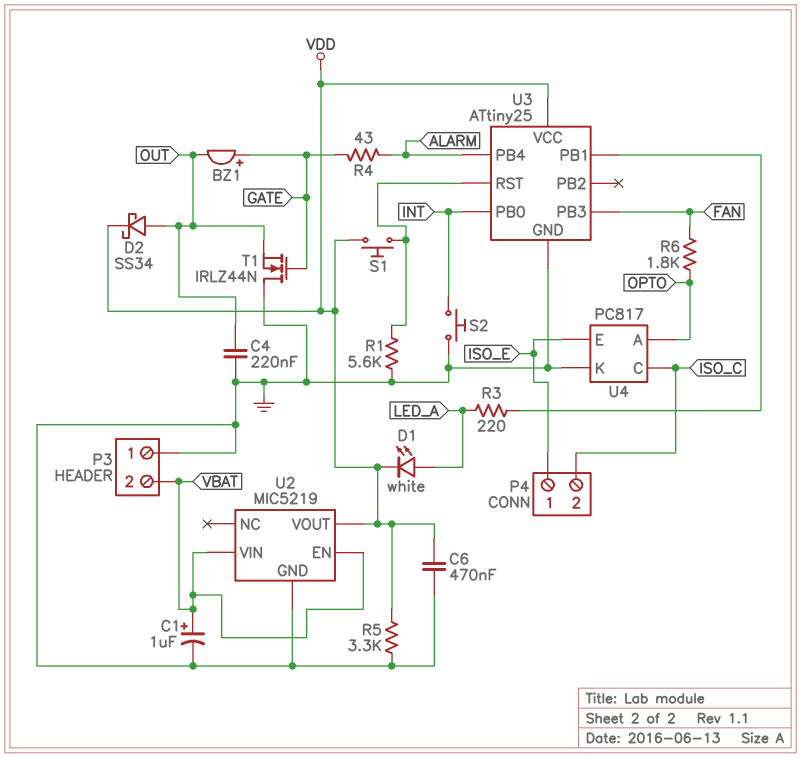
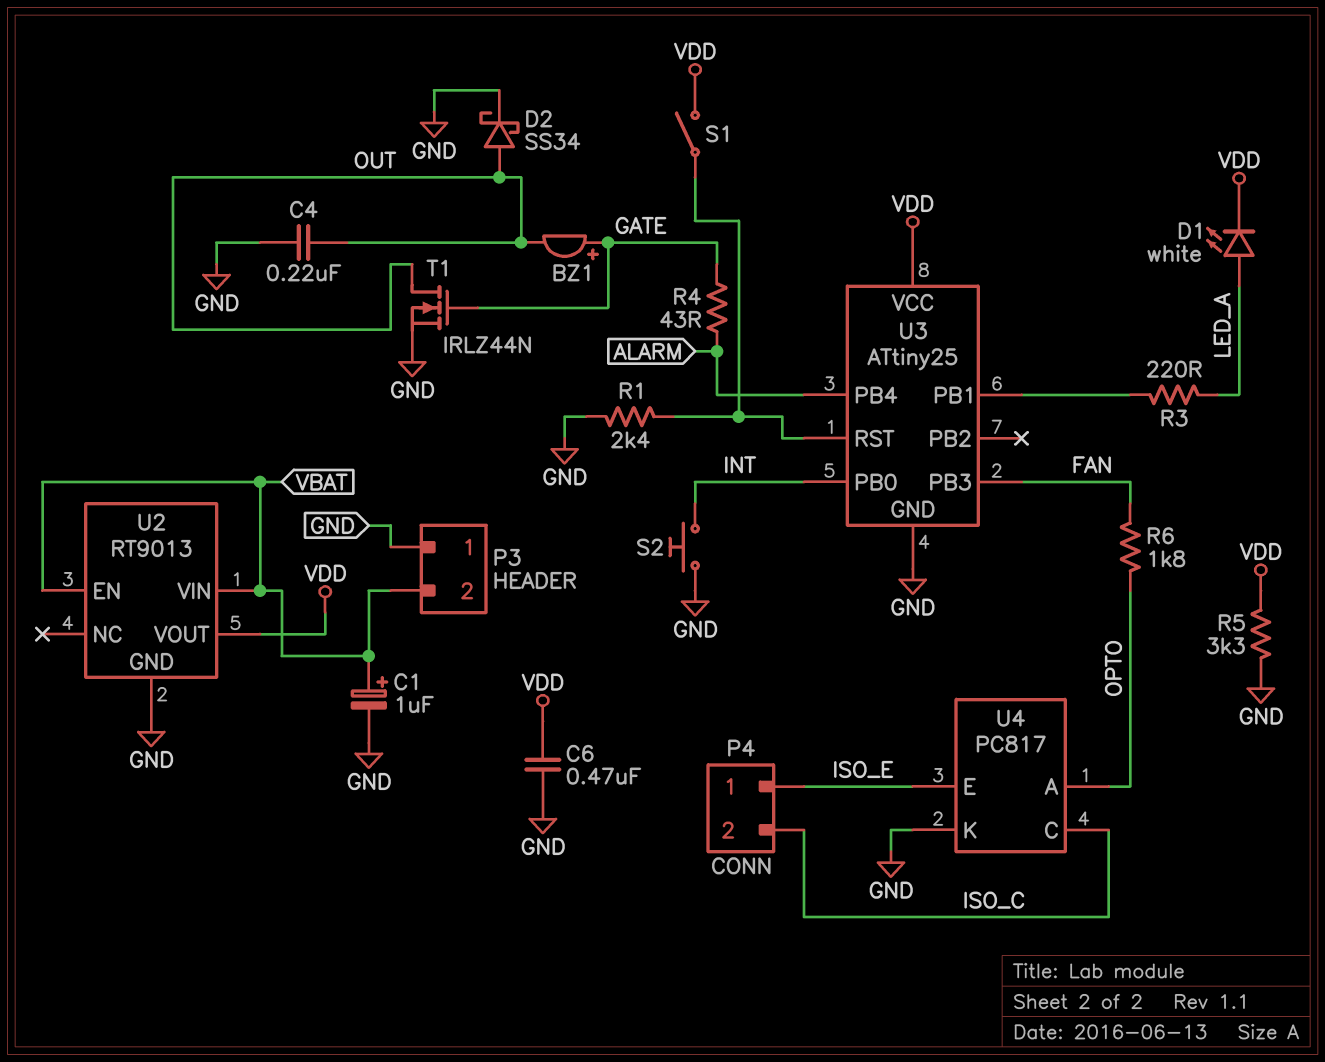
D2: schottky SS34 (A OUT, K VDD) -> schottky SS34 (A OUT, K GND)
R1: 5.6k (GND, U3/RST) -> 2.4k (GND, U3/RST)
S1: button (U3/RST, VDD) -> switch (U3/RST, VDD)
T1: NMOS IRLZ44N (G GATE, D GND, S OUT) -> NMOS IRLZ44N (G GATE, D OUT, S GND)
U2: MIC5219 -> RT9013

